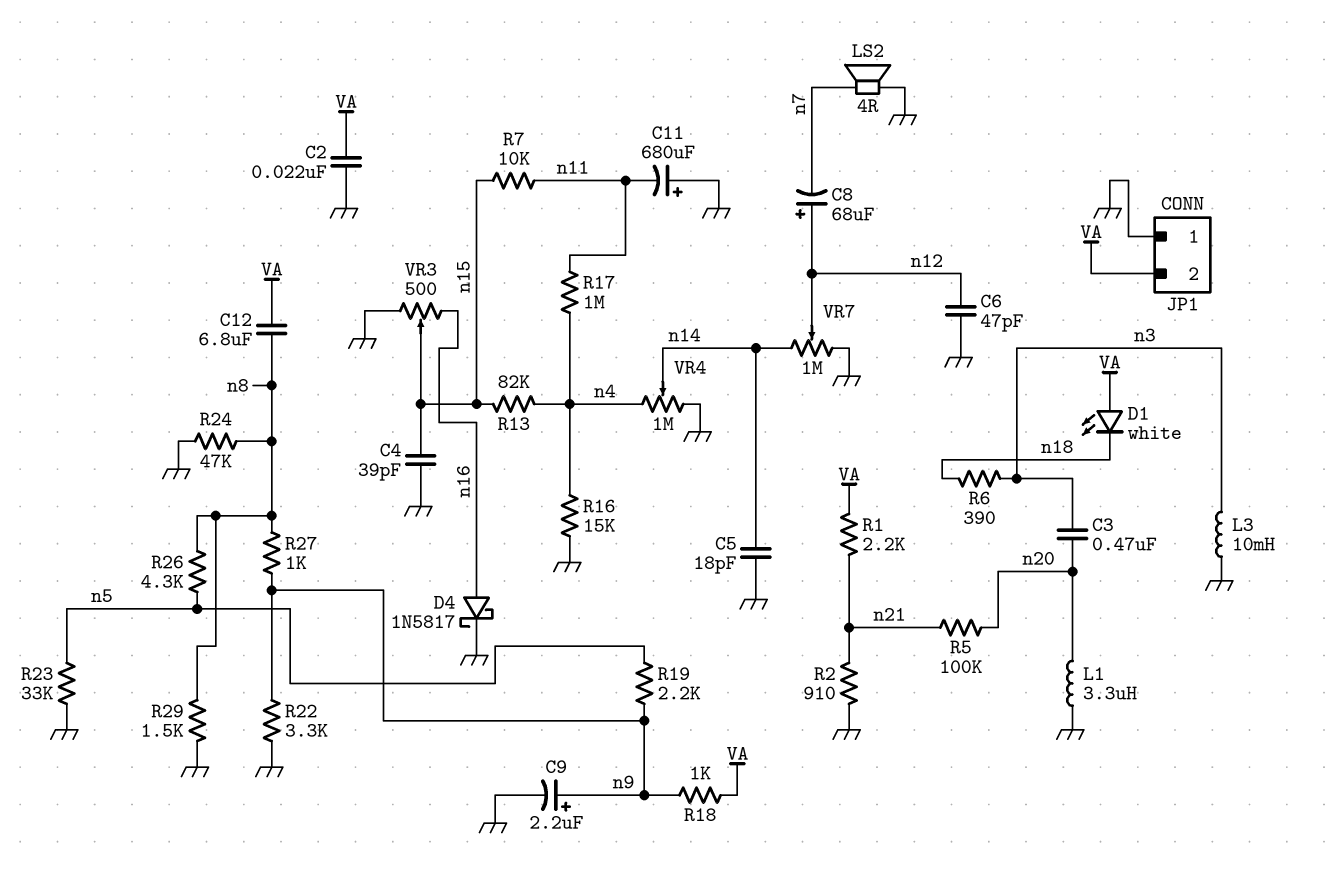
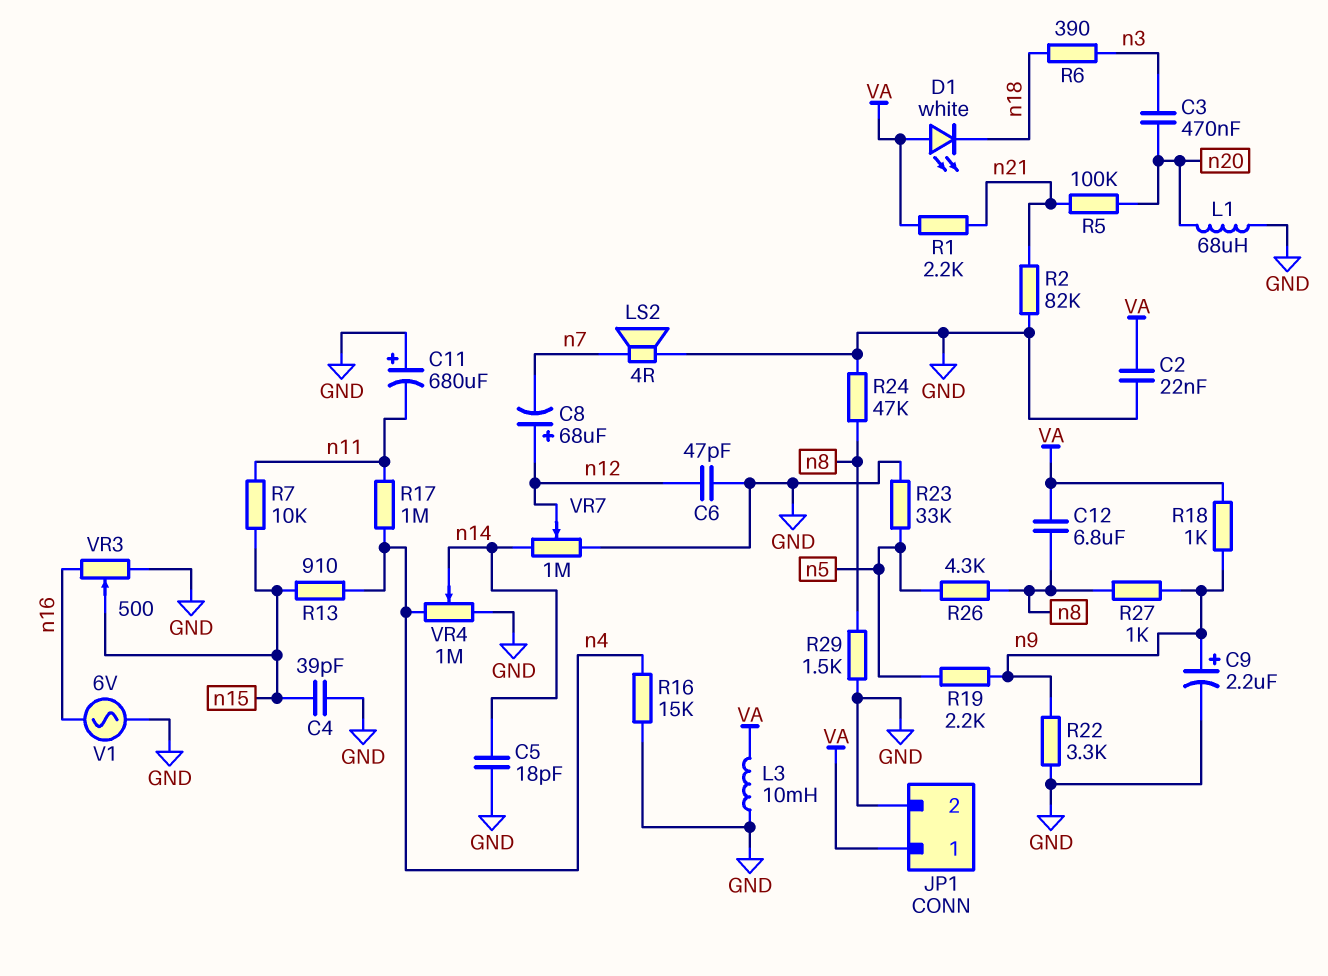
D4: schottky 1N5817 (A n16, K GND) -> none
JP1 pin 1: GND -> VA
JP1 pin 2: VA -> GND
L1: 3.3uH (GND, n20) -> 68uH (GND, n20)
L3: 10mH (GND, n3) -> 10mH (GND, VA)
R2: 910 (GND, n21) -> 82k (GND, n21)
R13: 82k (n4, n15) -> 910 (n4, n15)
V1: none -> AC 6V (GND, n16)

